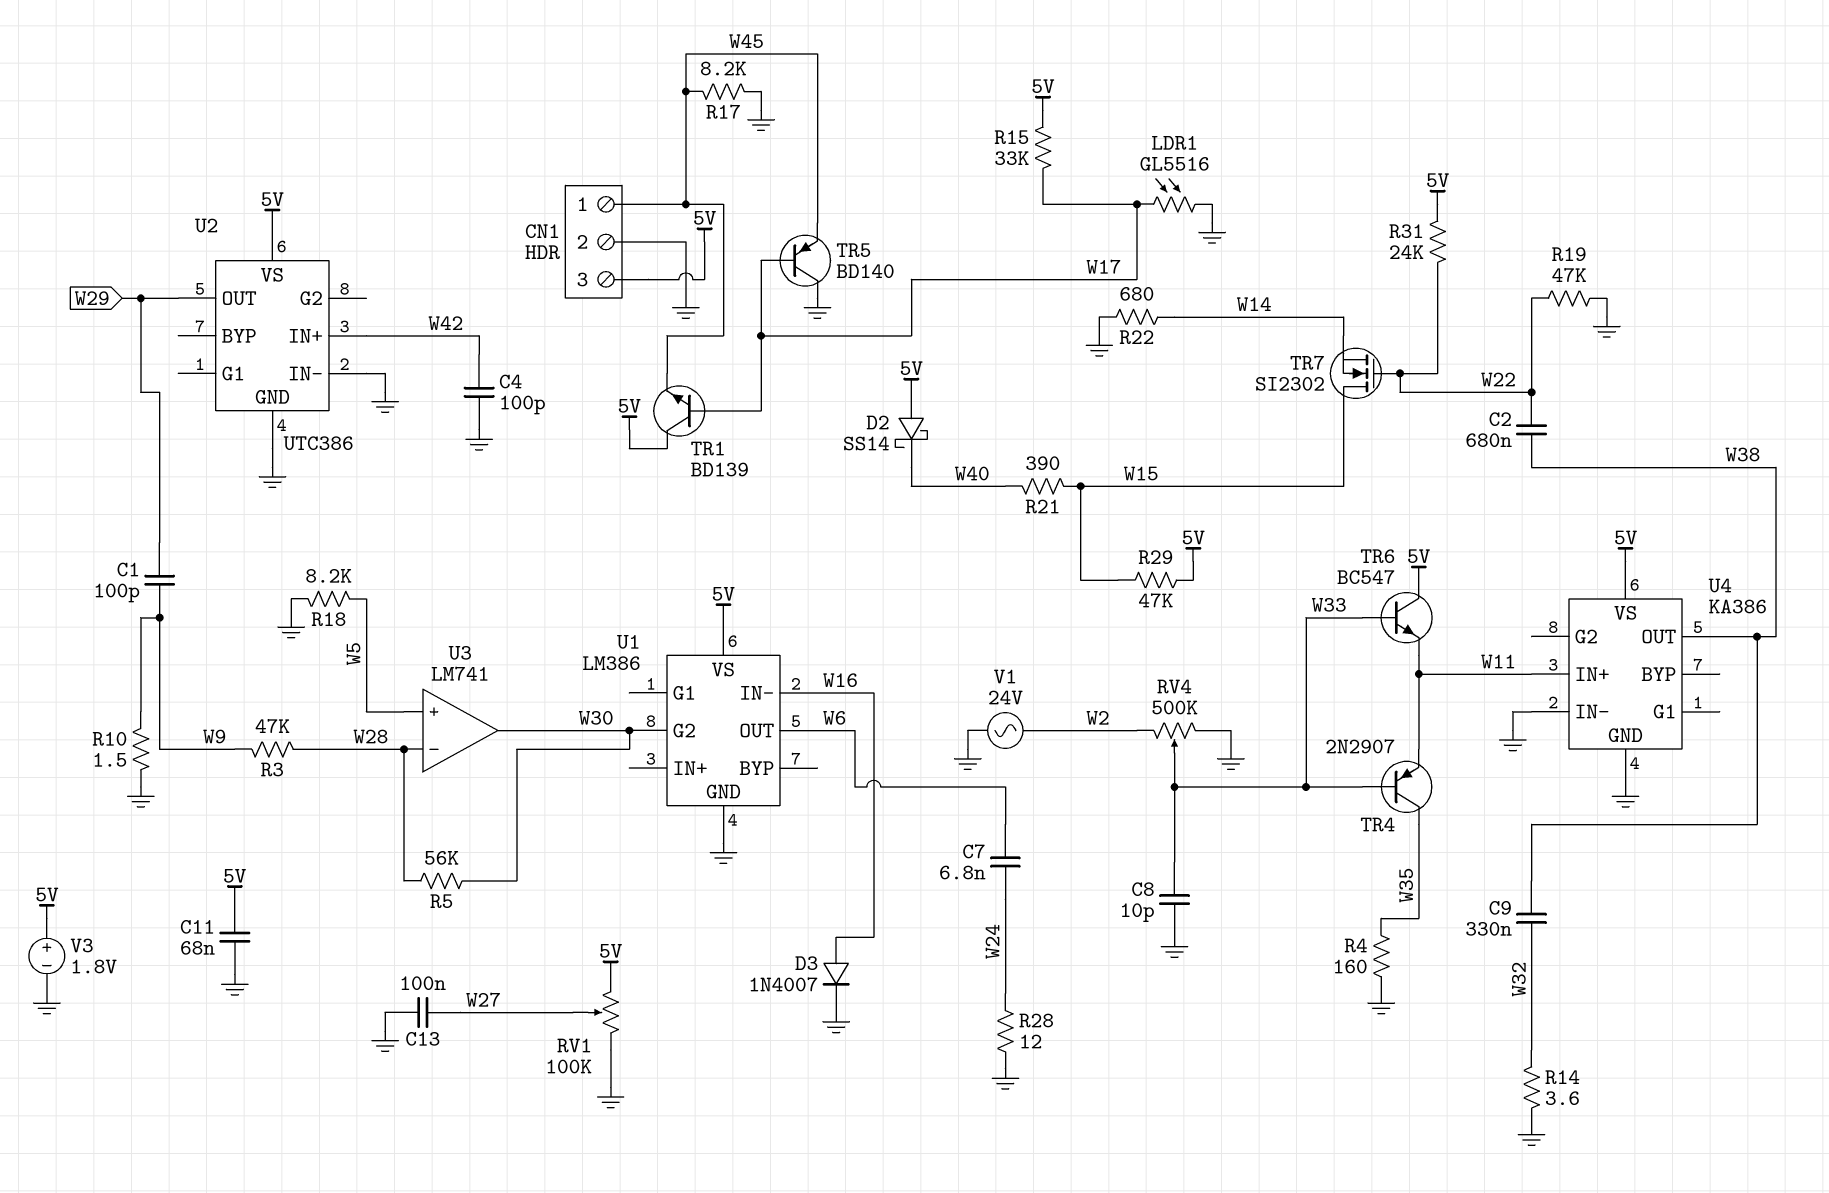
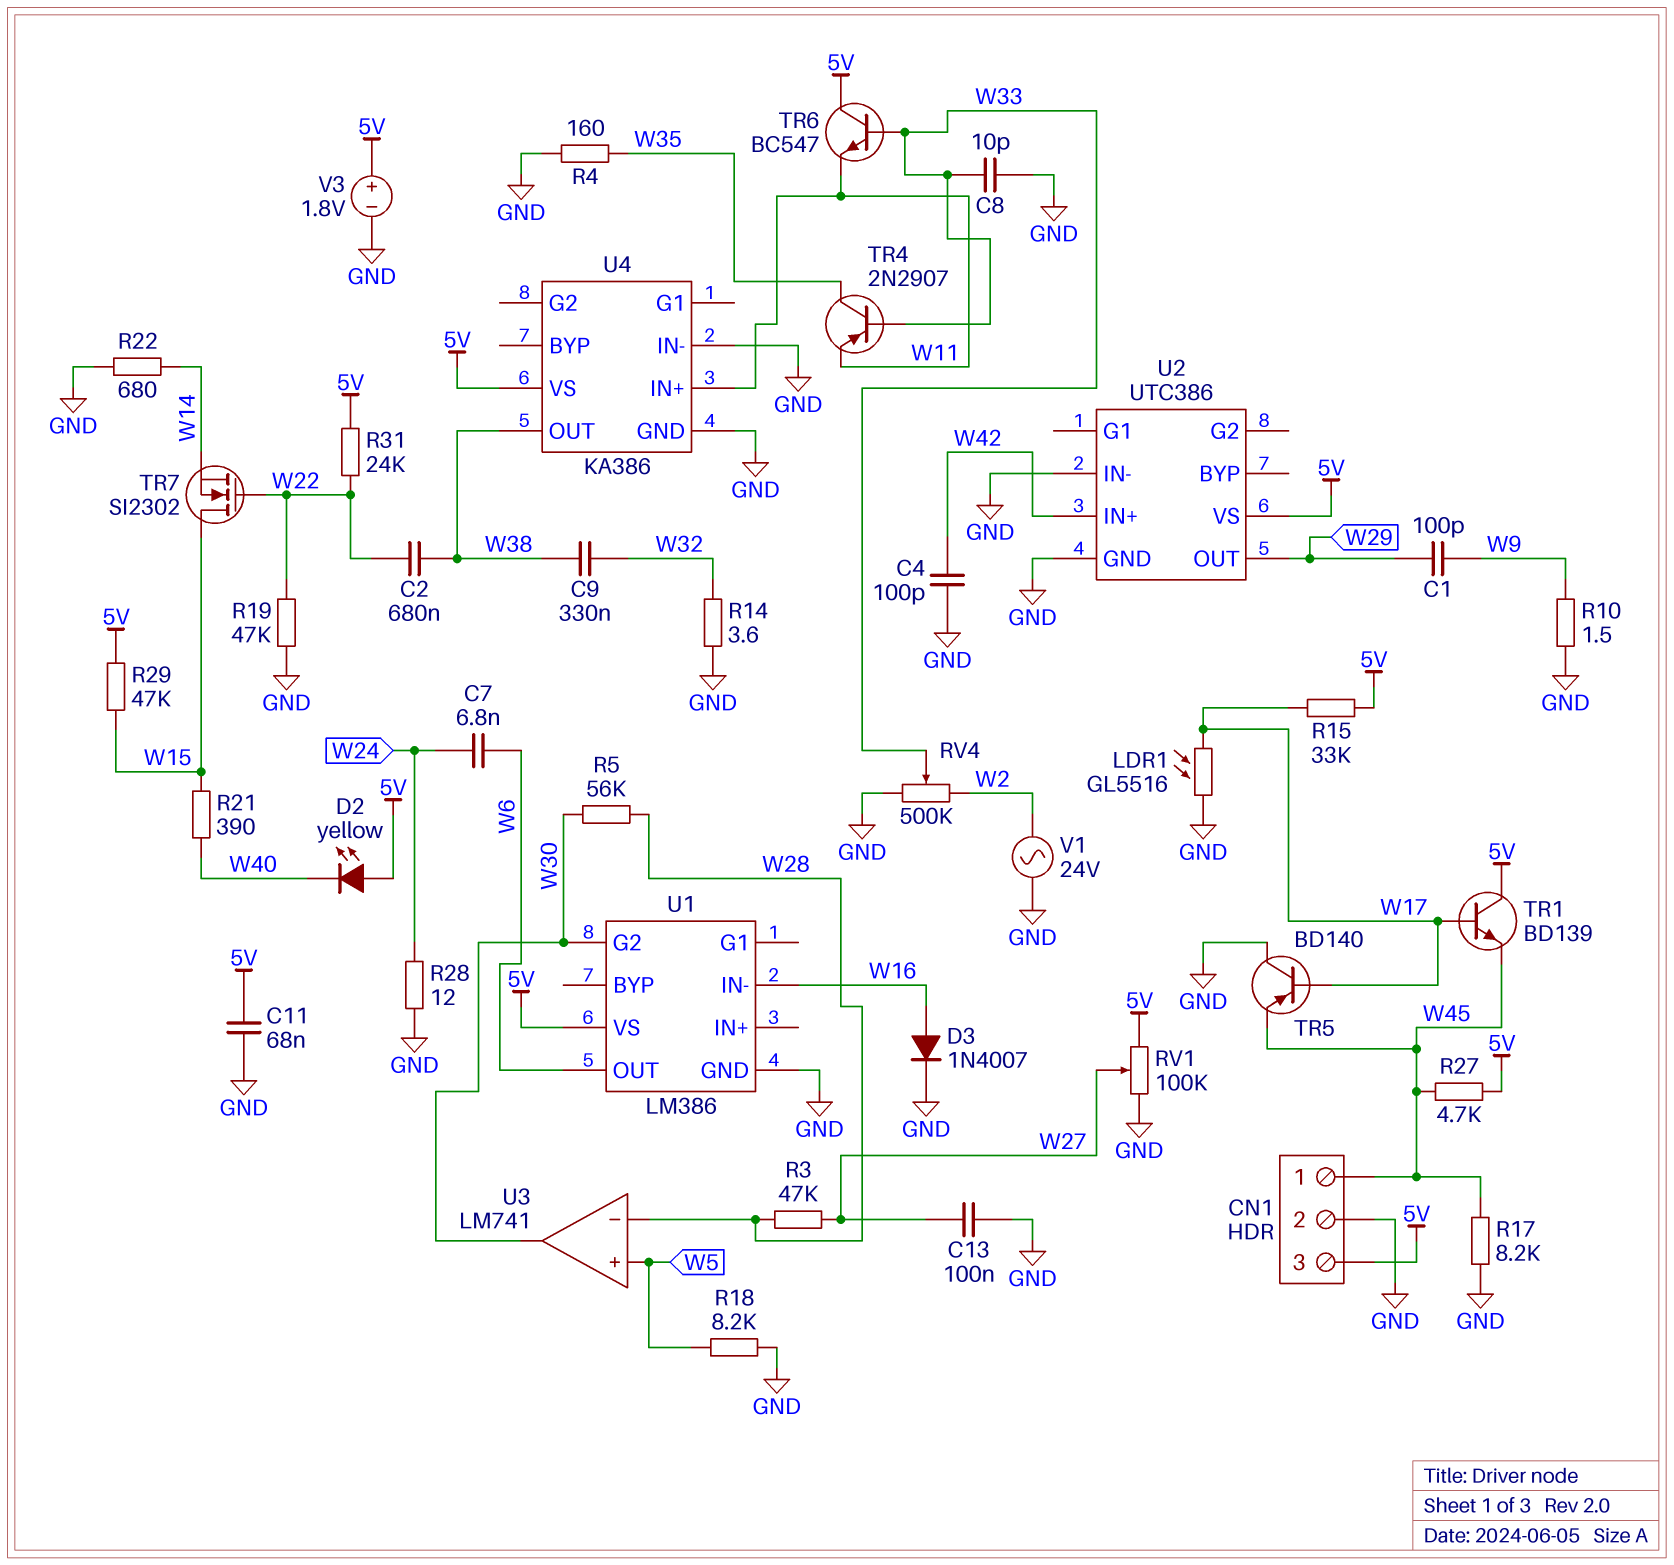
D2: schottky SS14 (A 5V, K W40) -> LED yellow (A 5V, K W40)
R3: 47k (W9, W28) -> 47k (W27, W28)
R27: none -> 4.7k (5V, W45)

